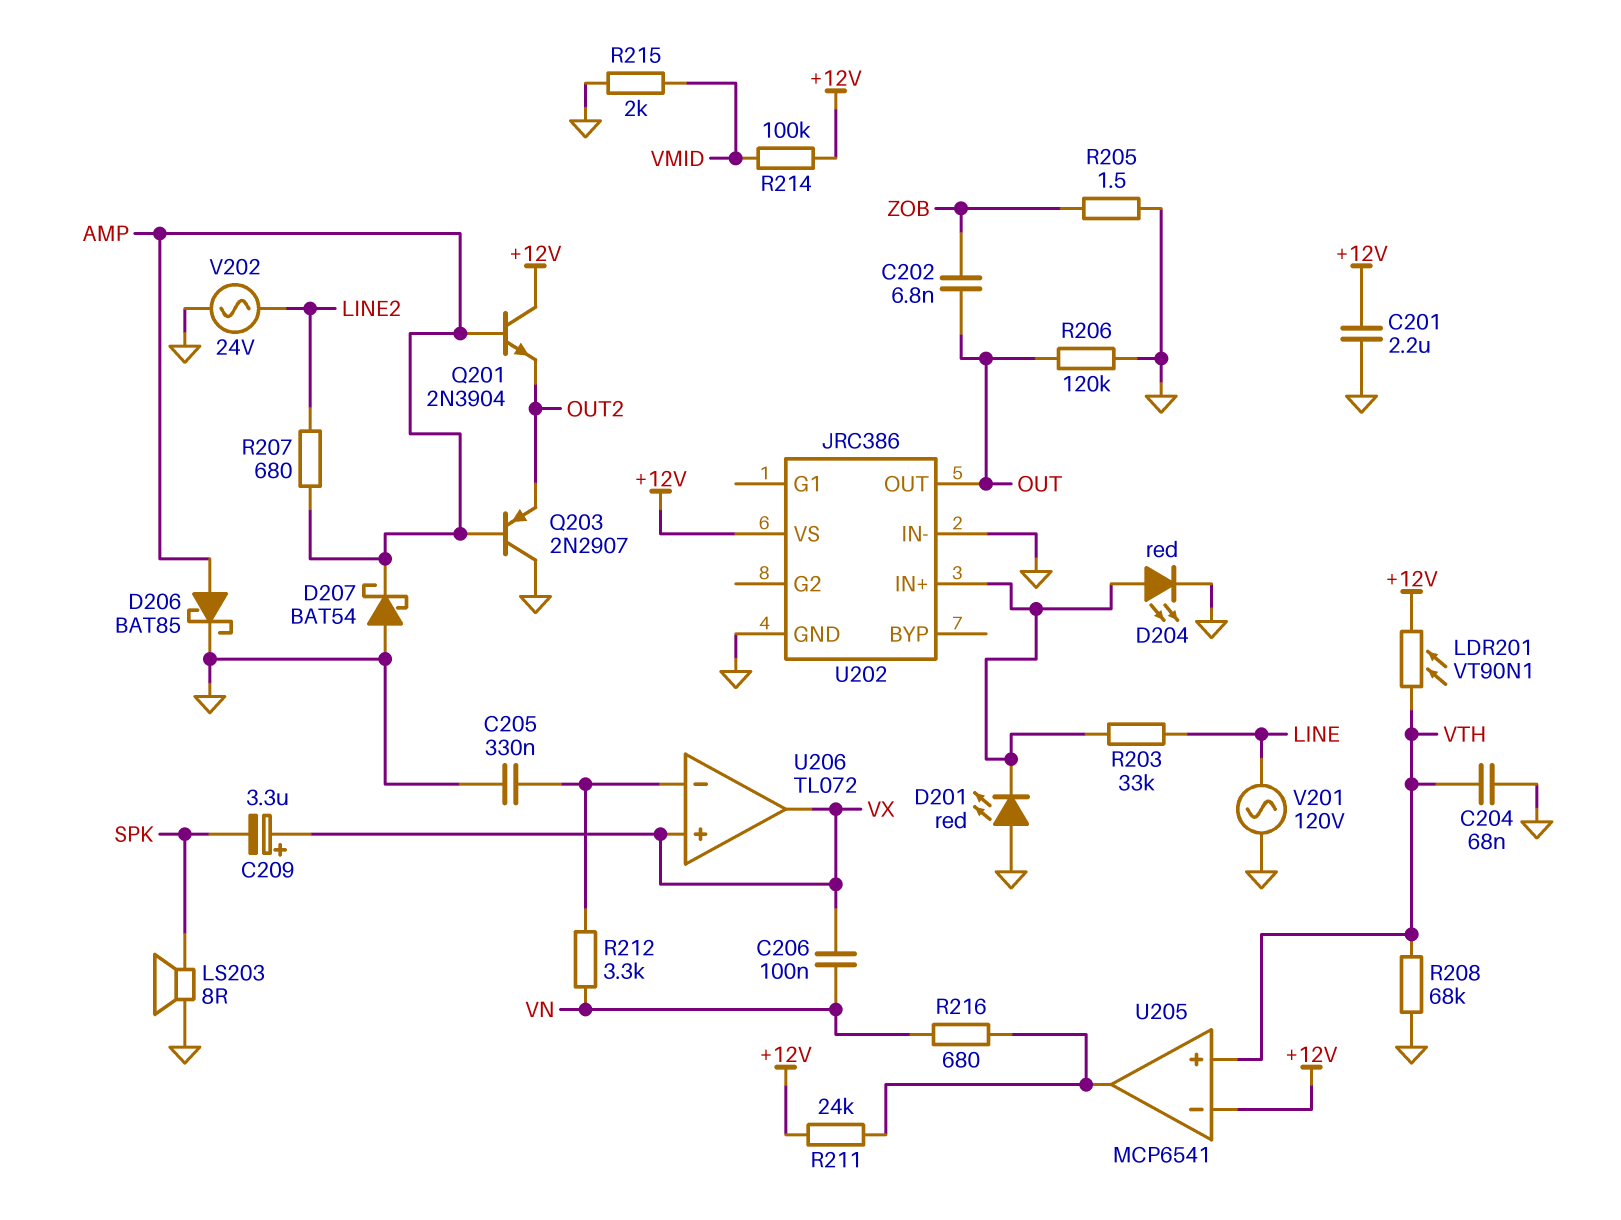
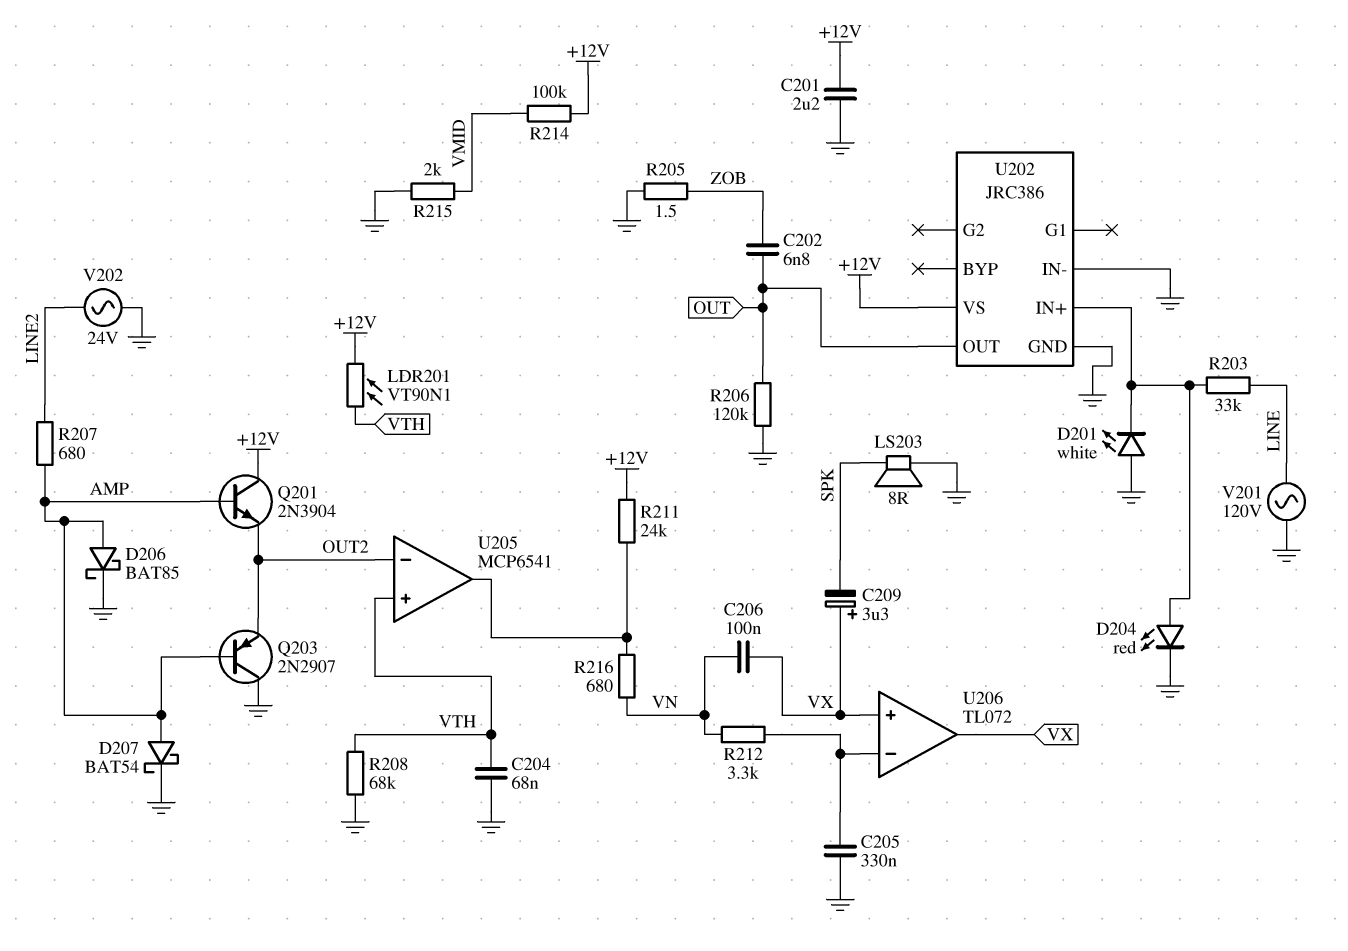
D201: LED red (A GND, K U202/IN+) -> LED white (A GND, K U202/IN+)
D207: schottky BAT54 (A GND, K AMP) -> schottky BAT54 (A AMP, K GND)
U205 pin in-: +12V -> OUT2

